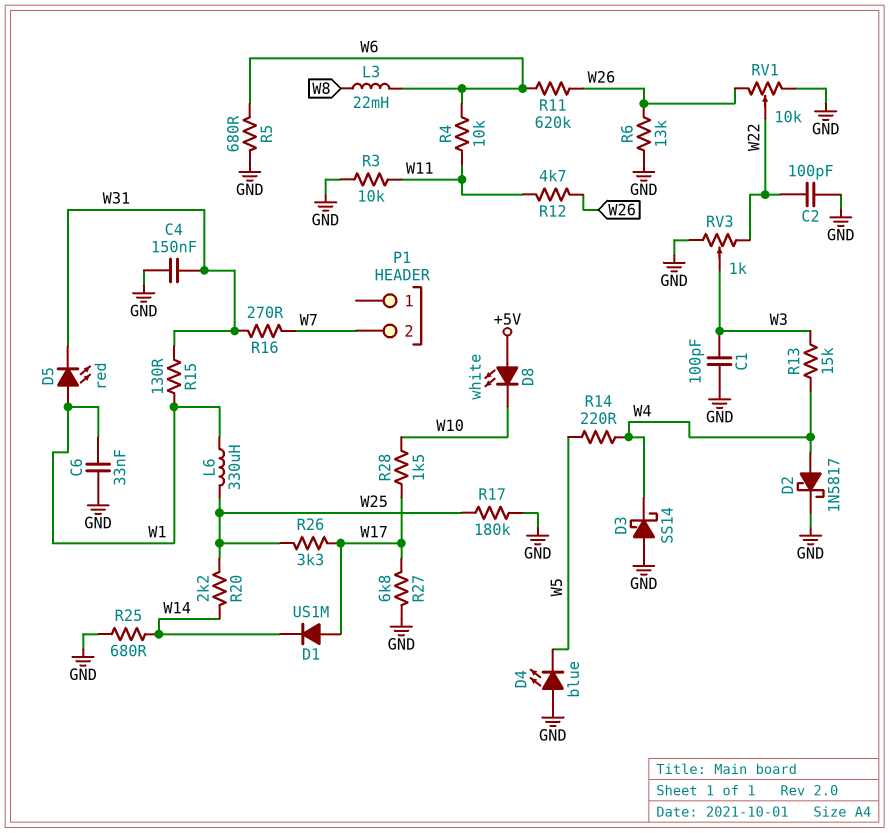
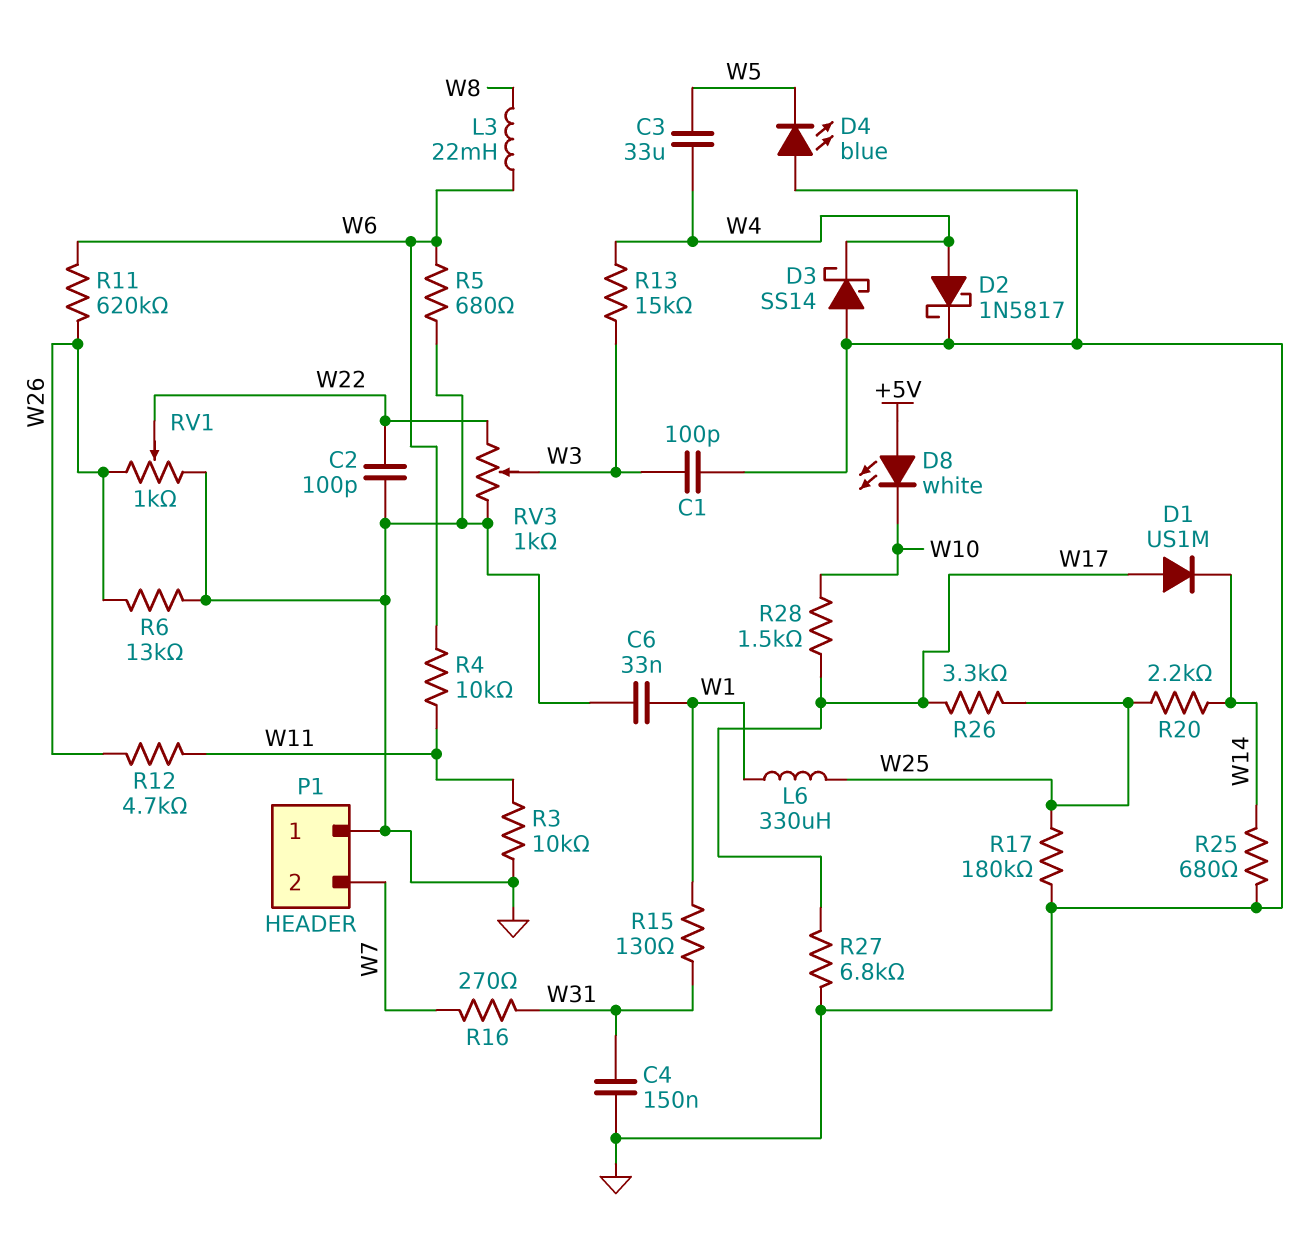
C3: none -> 33uF (W4, W5)
D5: LED red (A W1, K W31) -> none
P1 pin 1: none -> GND
R14: 220 (W4, W5) -> none
RV1: 10k (GND, W26, wiper W22) -> 1k (GND, W26, wiper W22)

